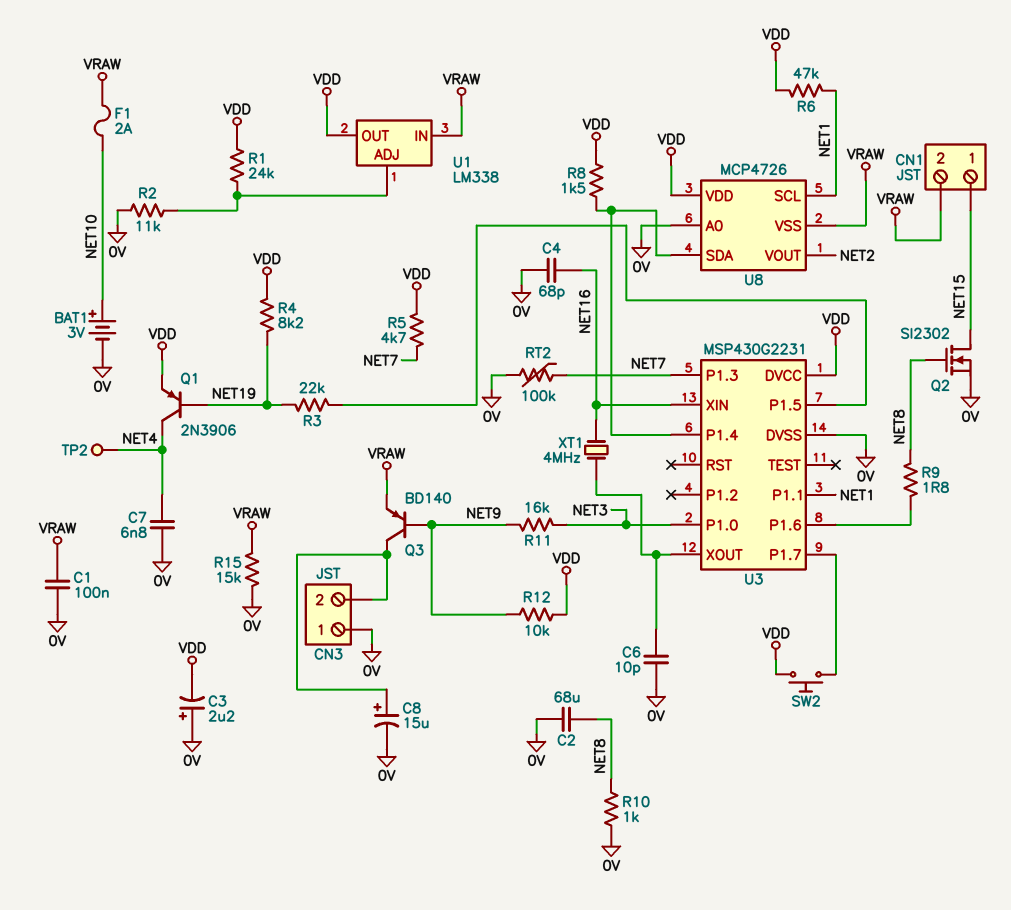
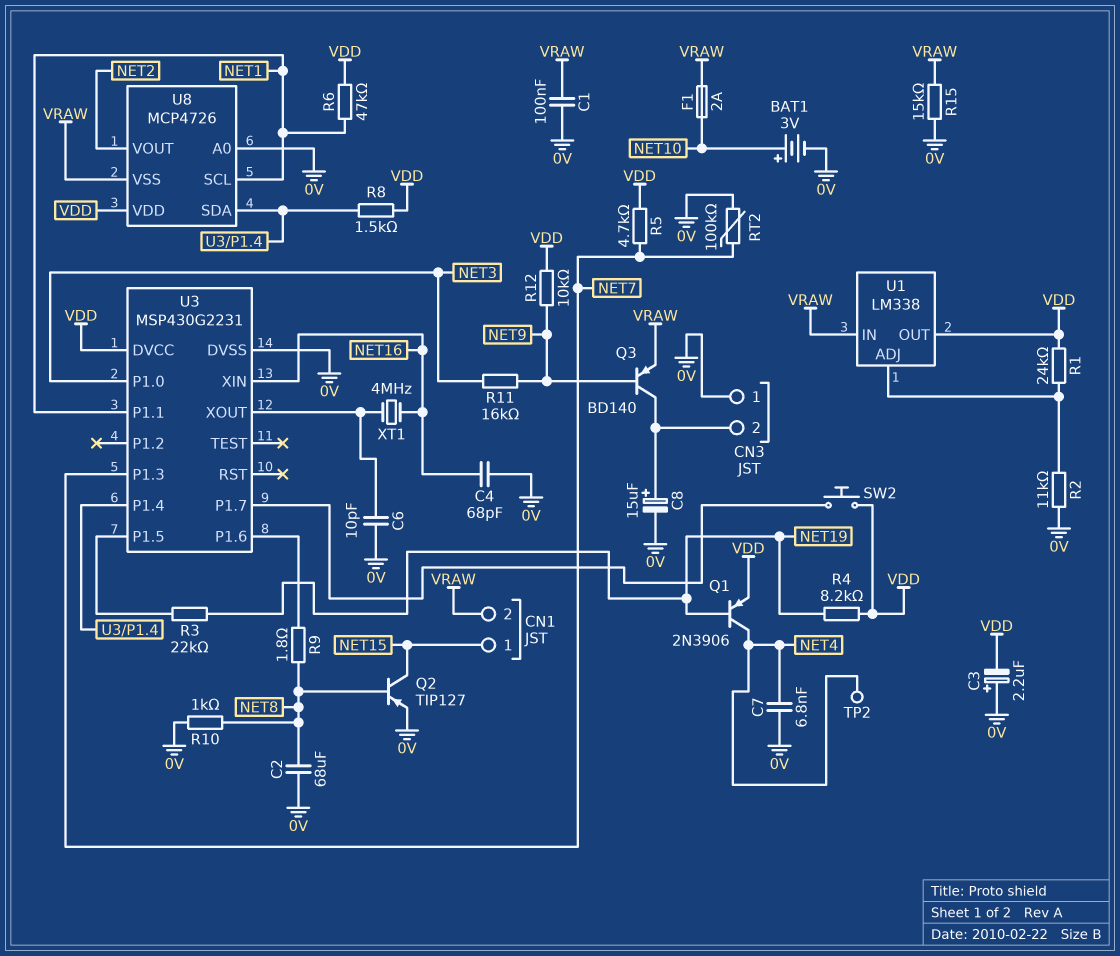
Q2: NMOS SI2302 (G NET8, D NET15, S 0V) -> PNP TIP127 (B NET8, C NET15, E 0V)

